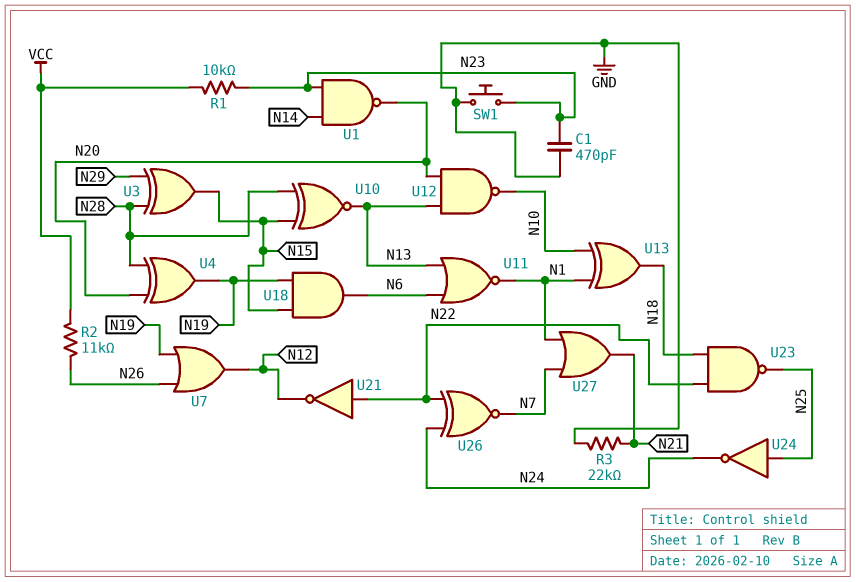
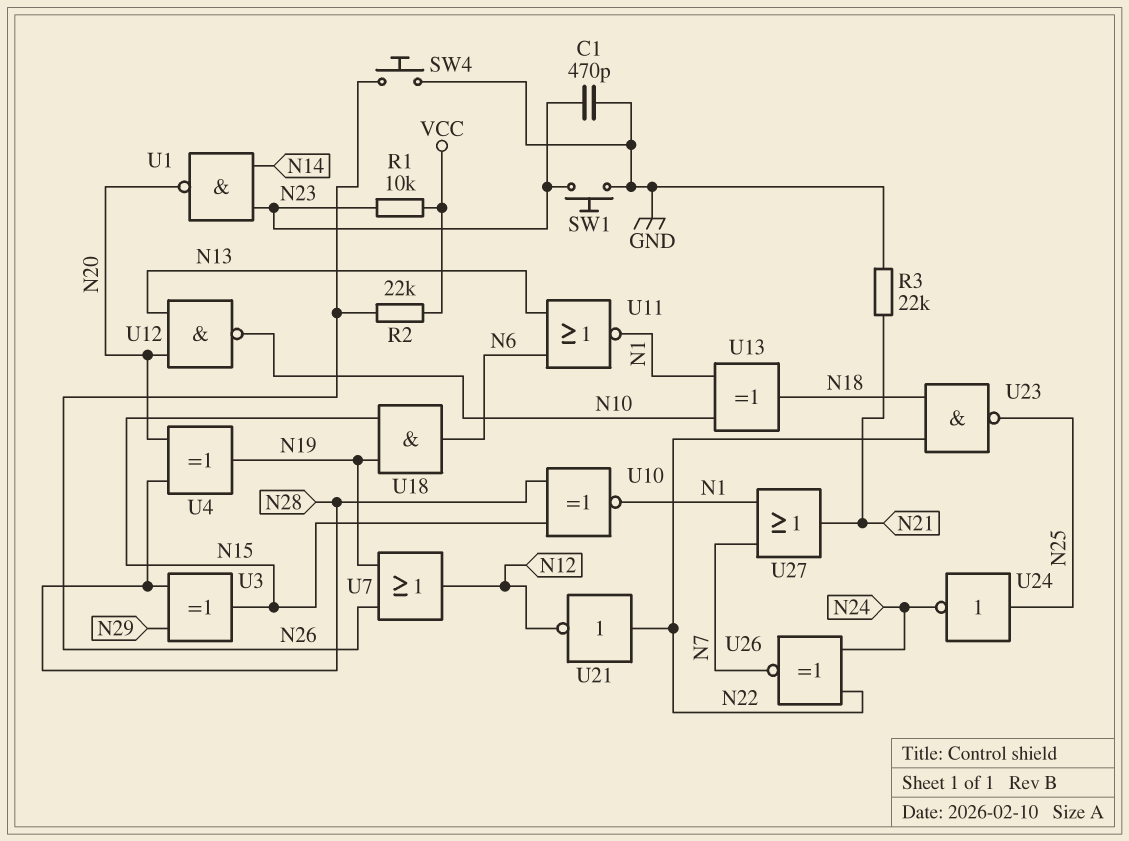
R2: 11k (N26, VCC) -> 22k (N26, VCC)
SW4: none -> button (GND, N26)
U10: XNOR (in N15, in N28, out N13) -> XNOR (in N15, in N28, out N1)

